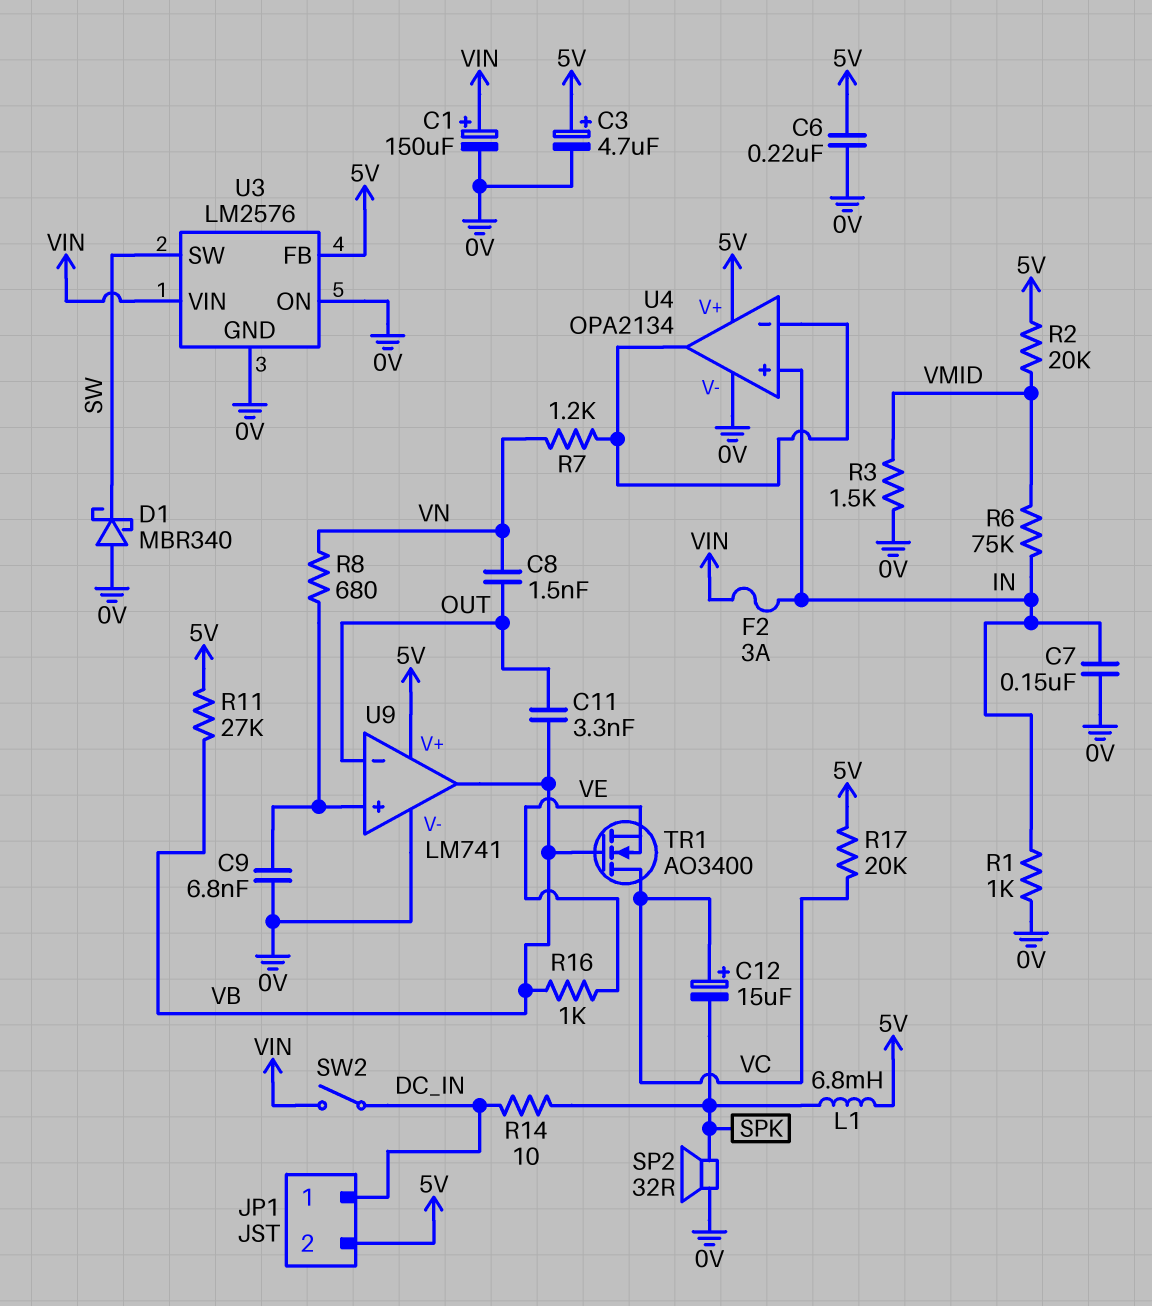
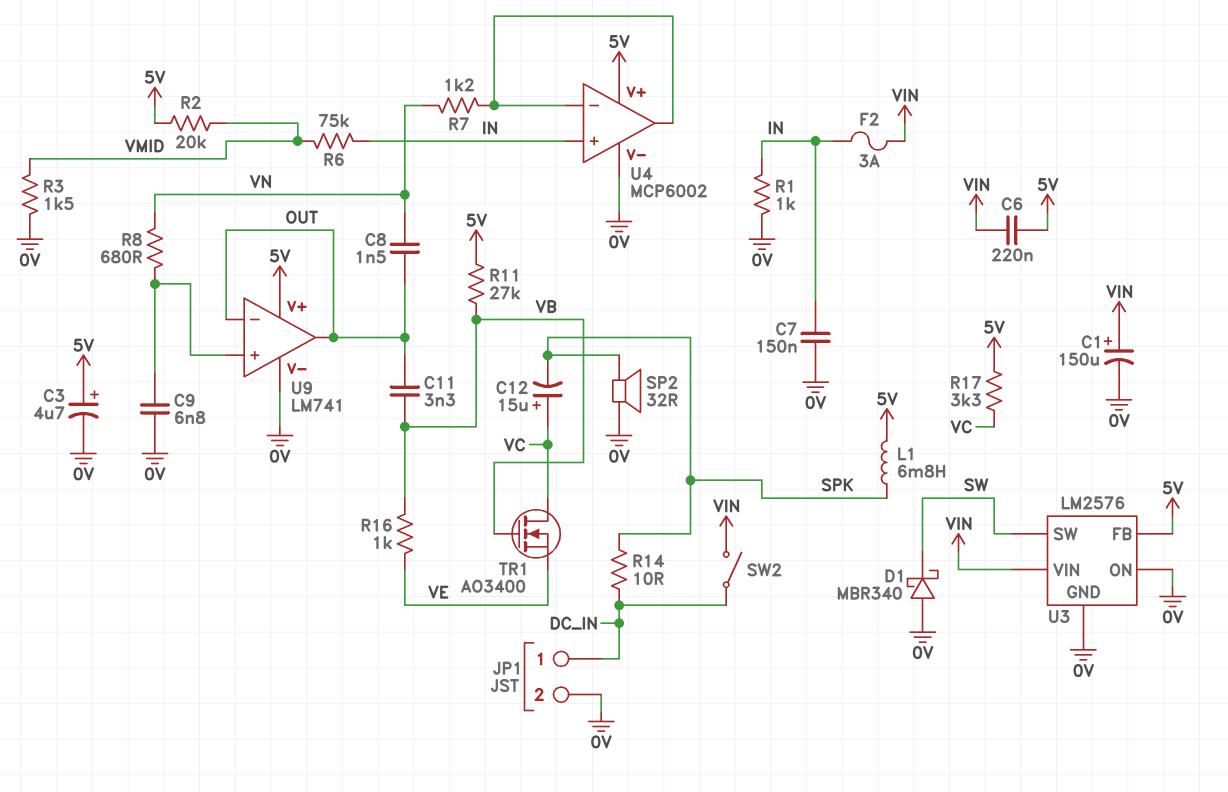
C6: 220nF (0V, 5V) -> 220nF (5V, VIN)
JP1 pin 2: 5V -> 0V
R17: 20k (5V, VC) -> 3.3k (5V, VC)
U4: OPA2134 -> MCP6002
U9 pin out: VB -> OUT

